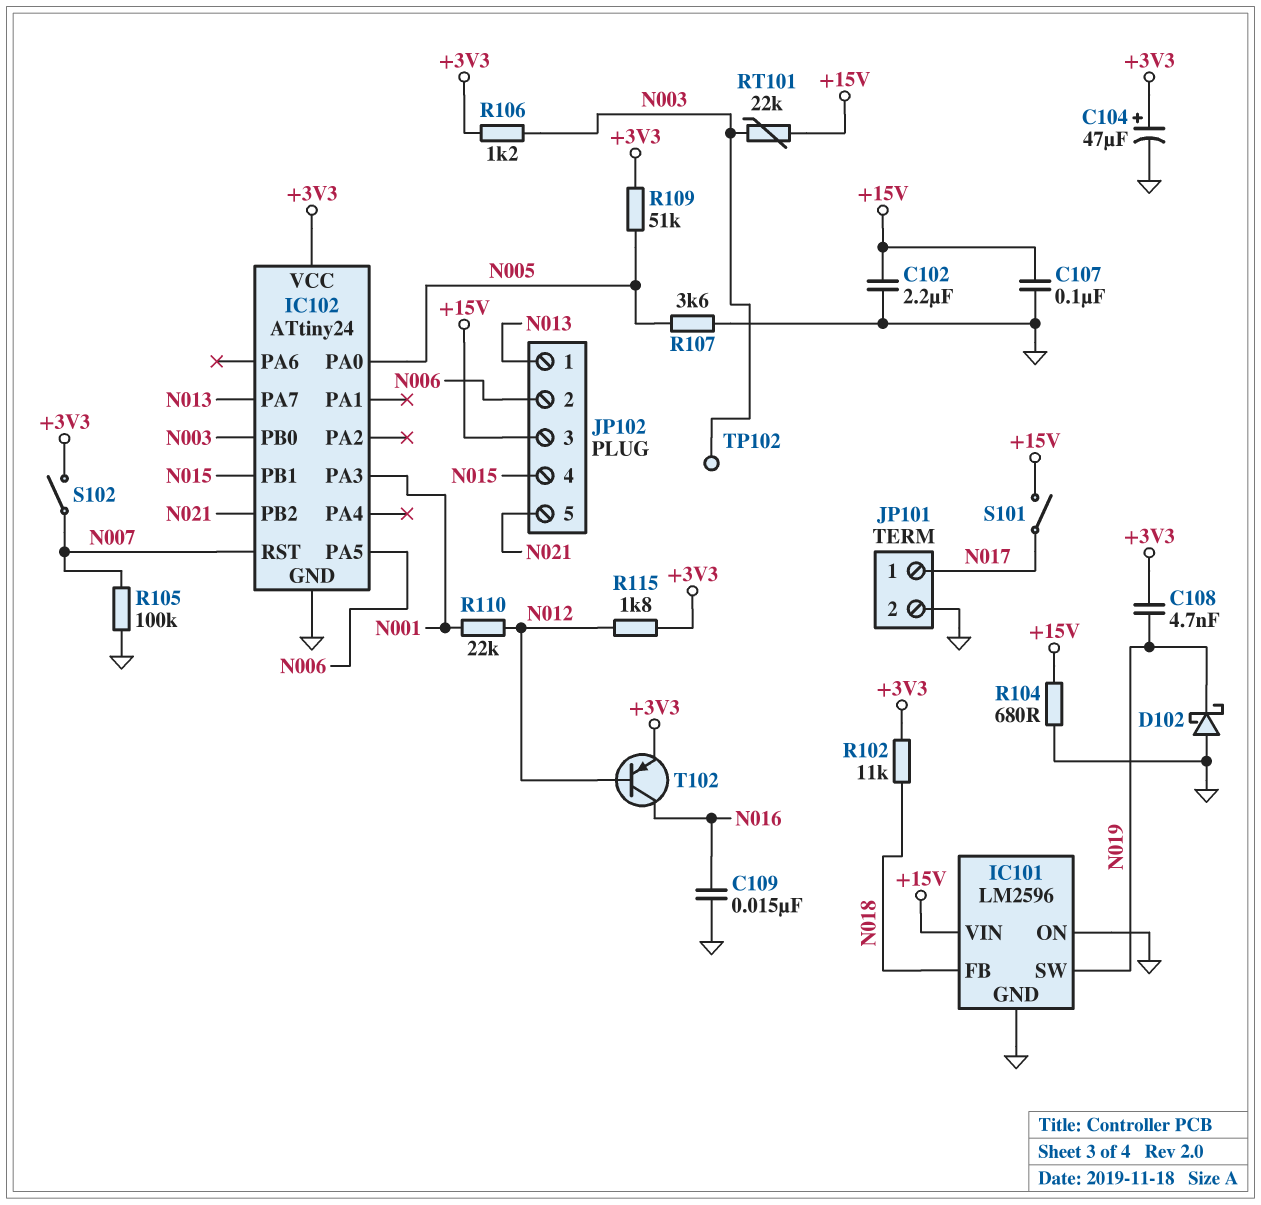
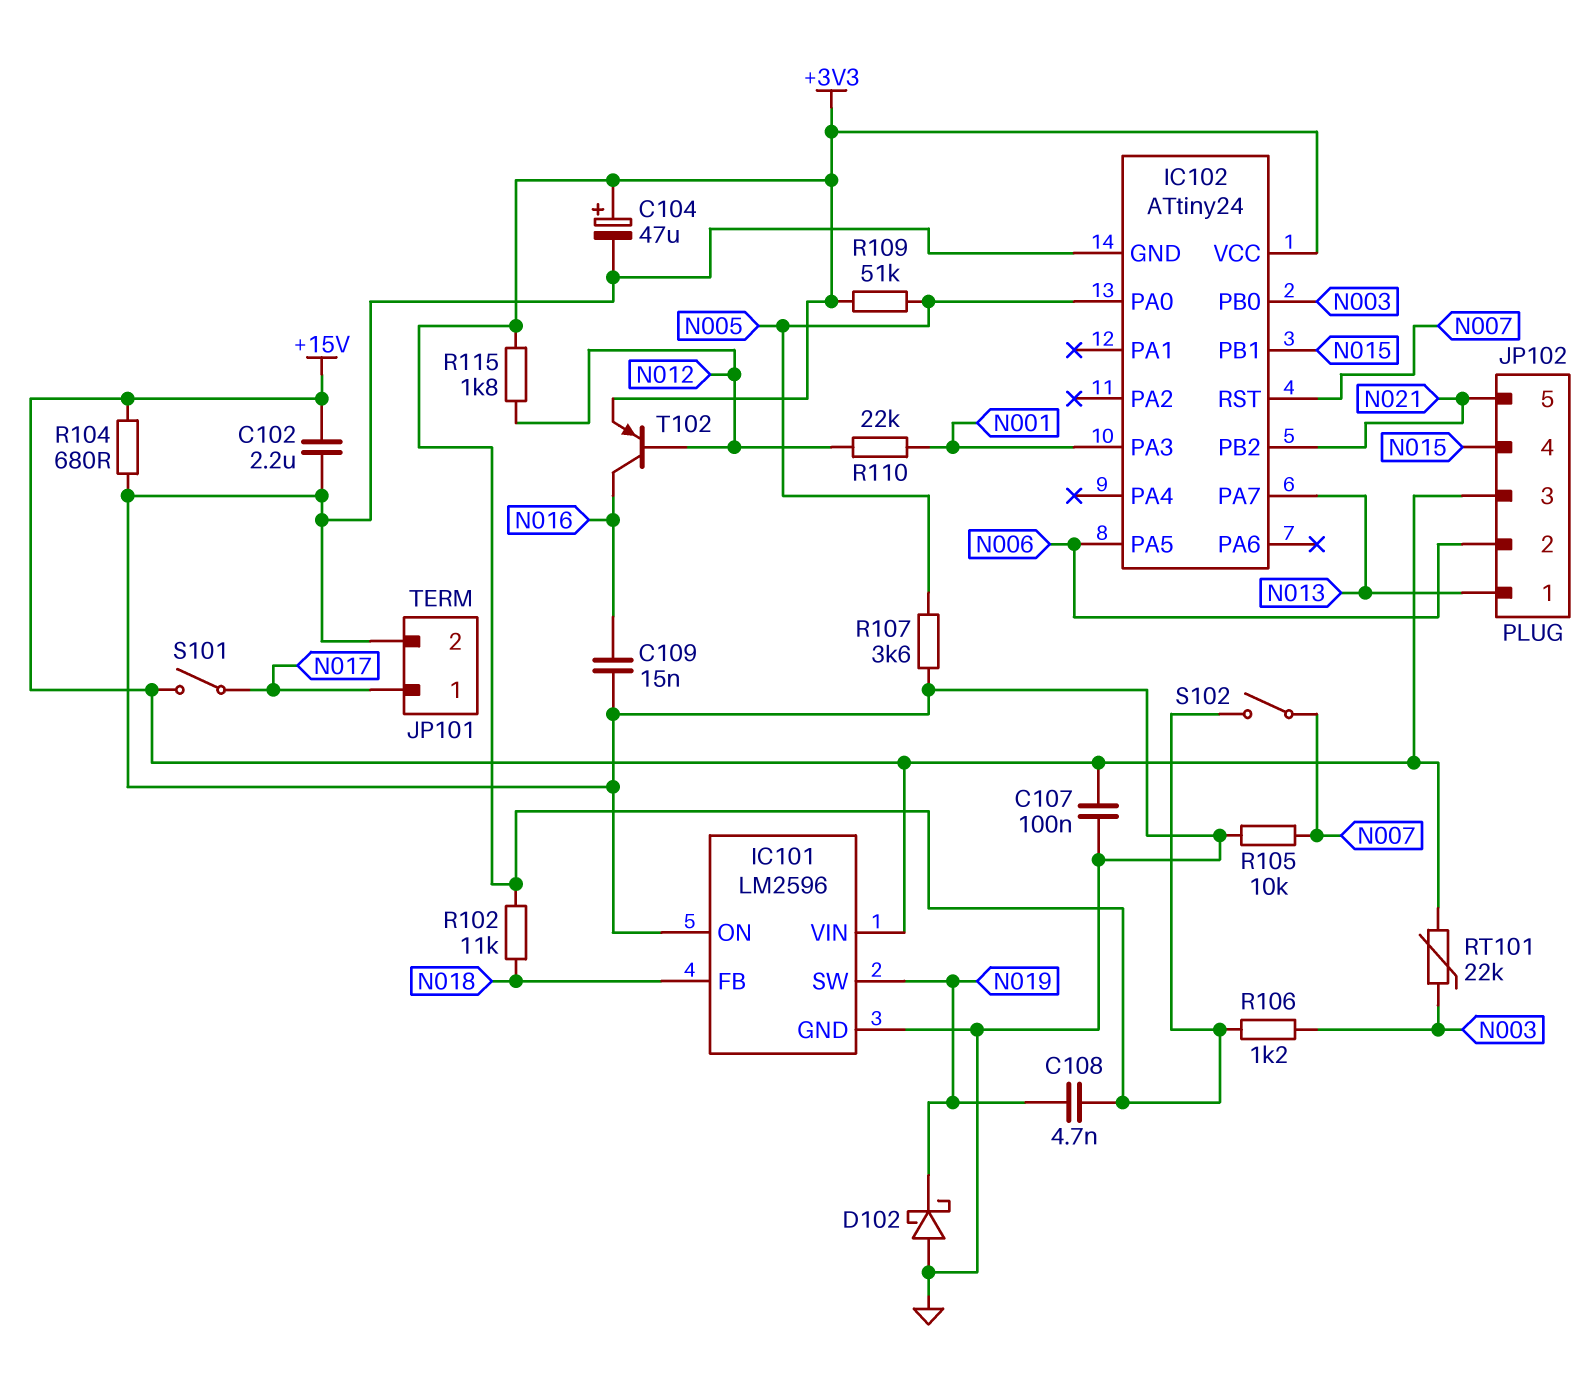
R105: 100k (GND, N007) -> 10k (GND, N007)
TP102: test point (N003) -> none

